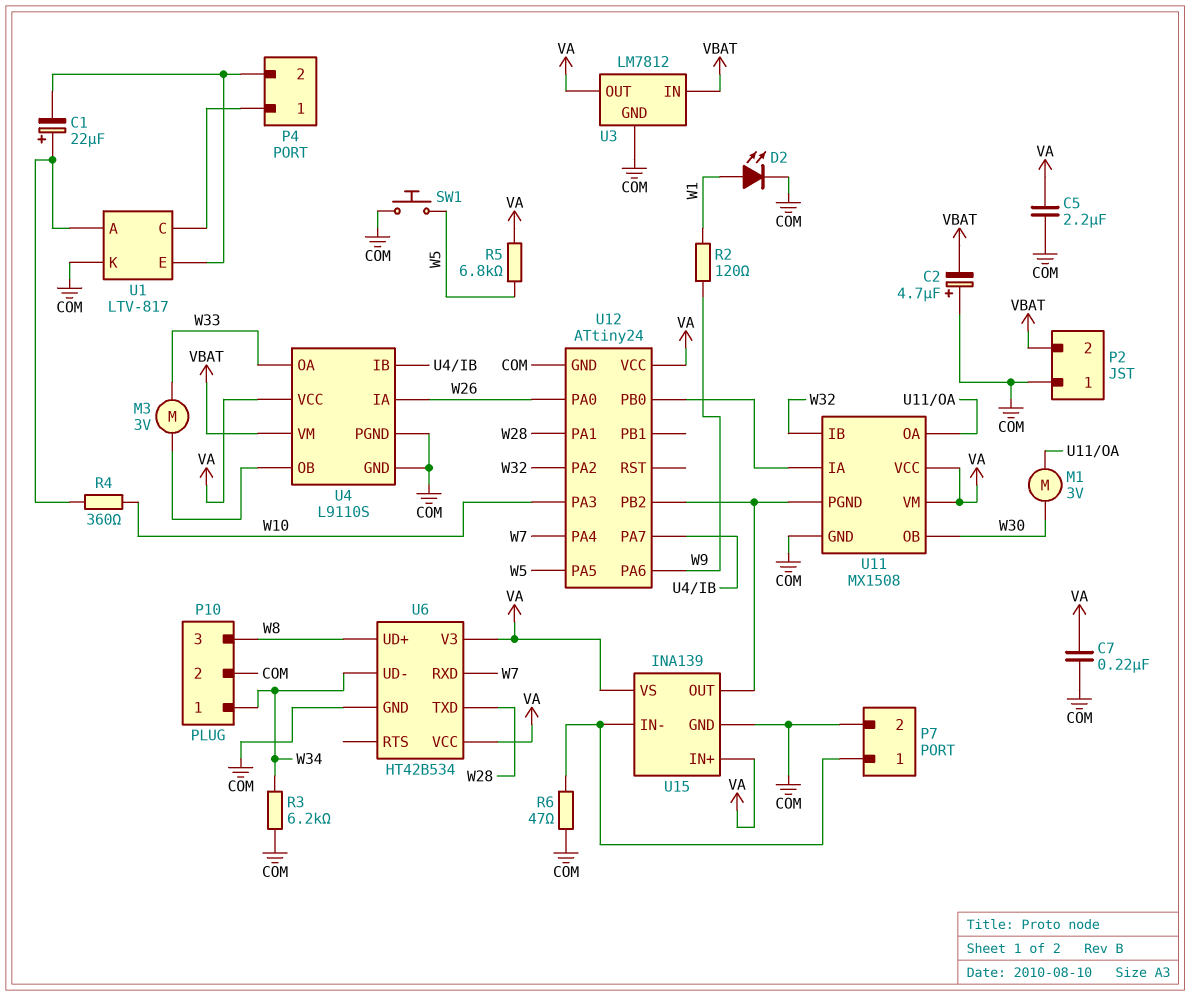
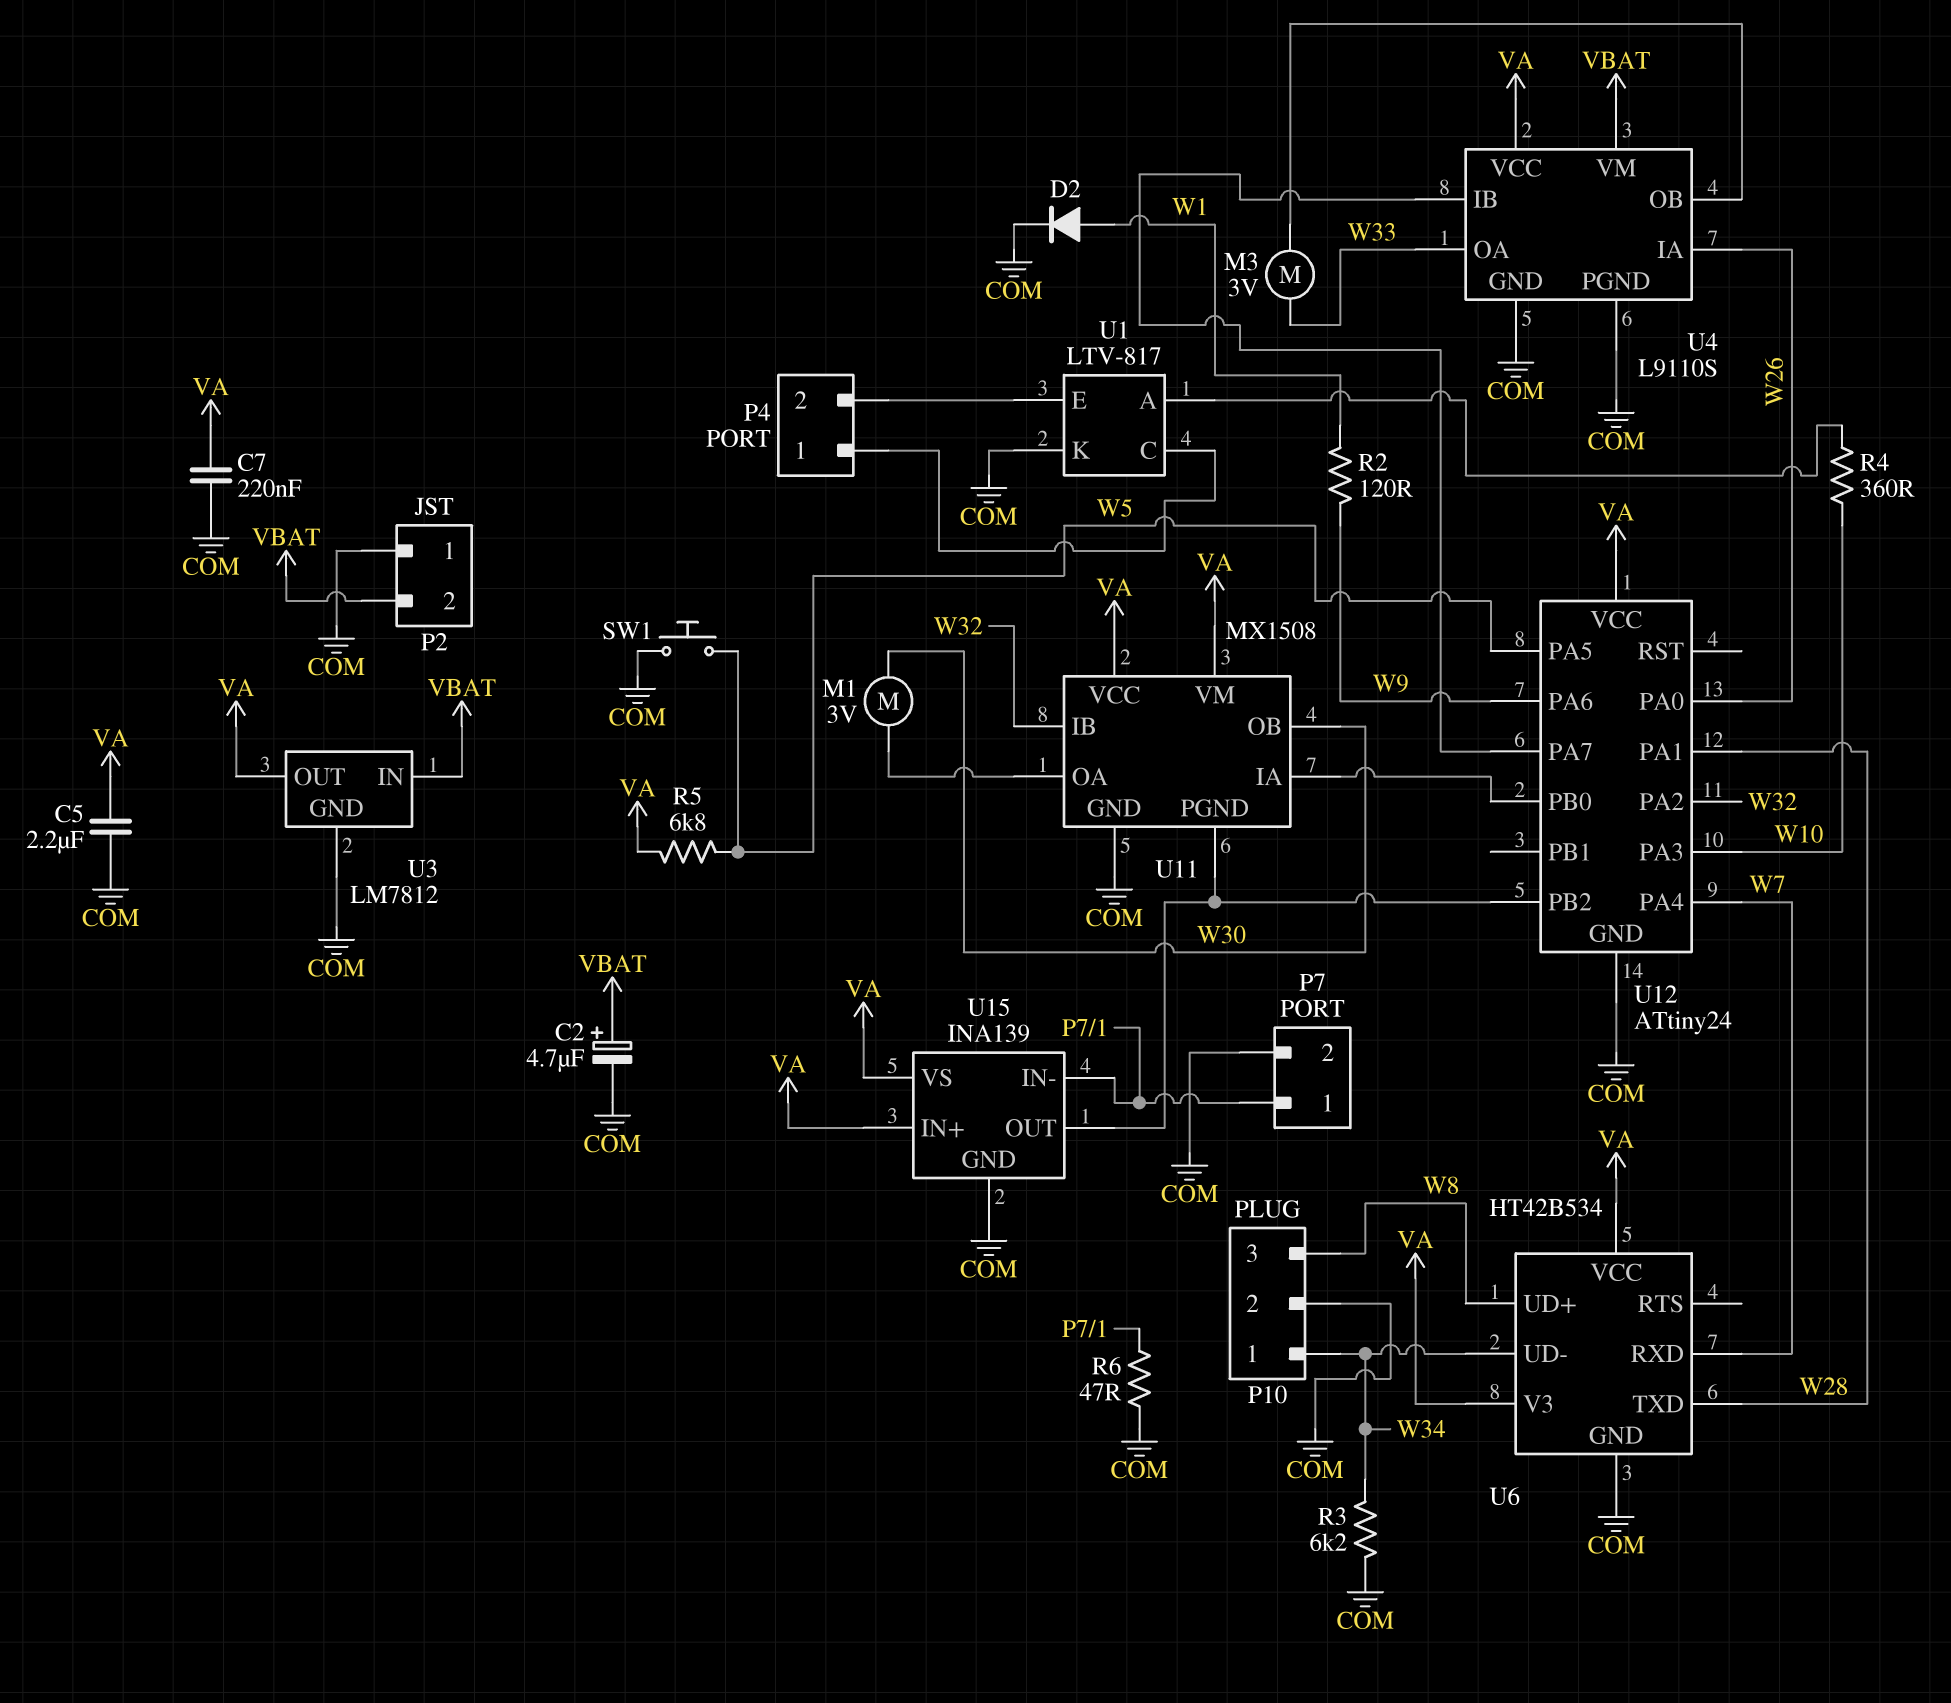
C1: 22uF (plus U1/A, minus P4/2) -> none
C2: 4.7uF (plus COM, minus VBAT) -> 4.7uF (plus VBAT, minus COM)
D2: LED (A W1, K COM) -> diode (A W1, K COM)

